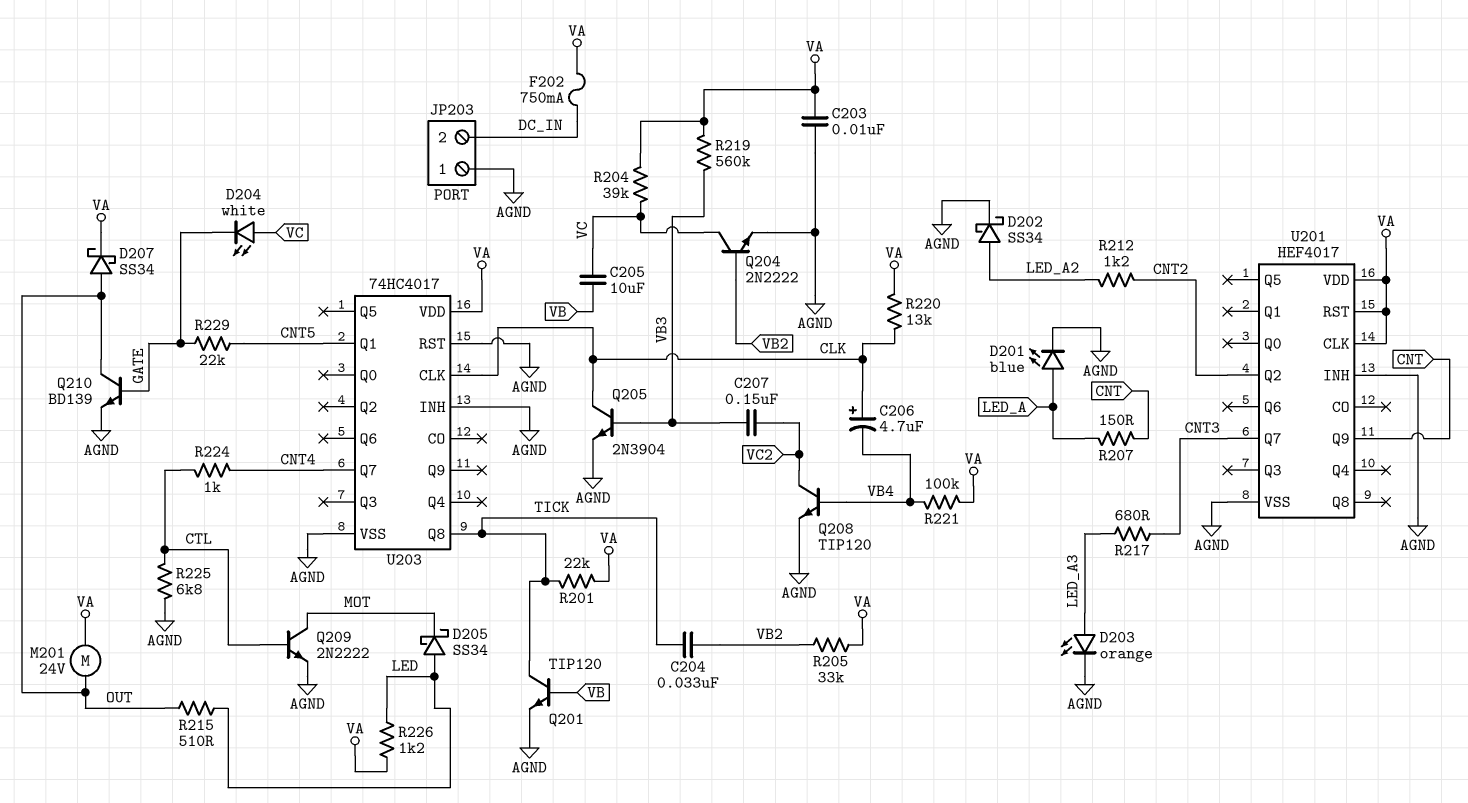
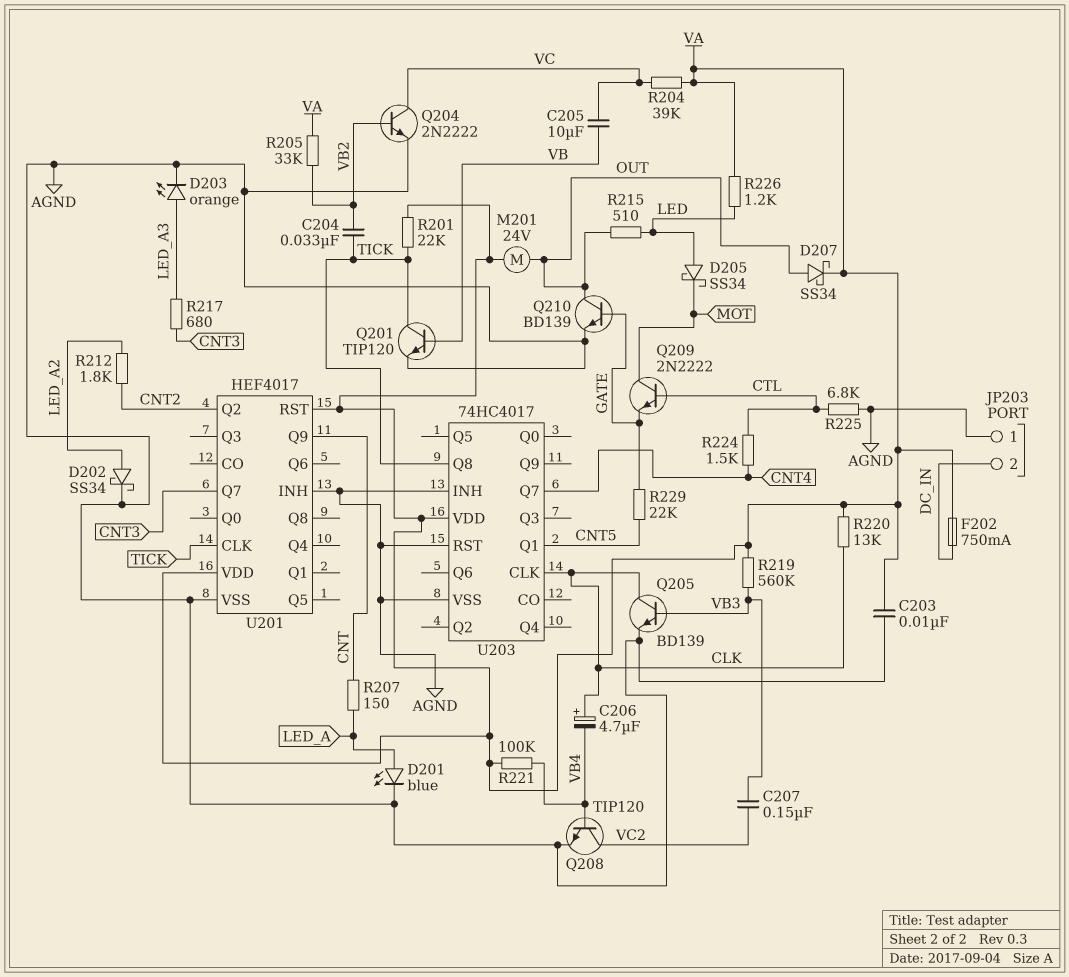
D204: LED white (A VC, K GATE) -> none
Q205: NPN 2N3904 (B VB3, C CLK, E AGND) -> NPN BD139 (B VB3, C CLK, E AGND)
Q209: NPN 2N2222 (B CTL, C MOT, E AGND) -> NPN 2N2222 (B CTL, C MOT, E GATE)
R212: 1.2k (CNT2, LED_A2) -> 1.8k (CNT2, LED_A2)
R224: 1k (CNT4, CTL) -> 1.5k (CNT4, CTL)
U201 pin CLK: VA -> TICK

